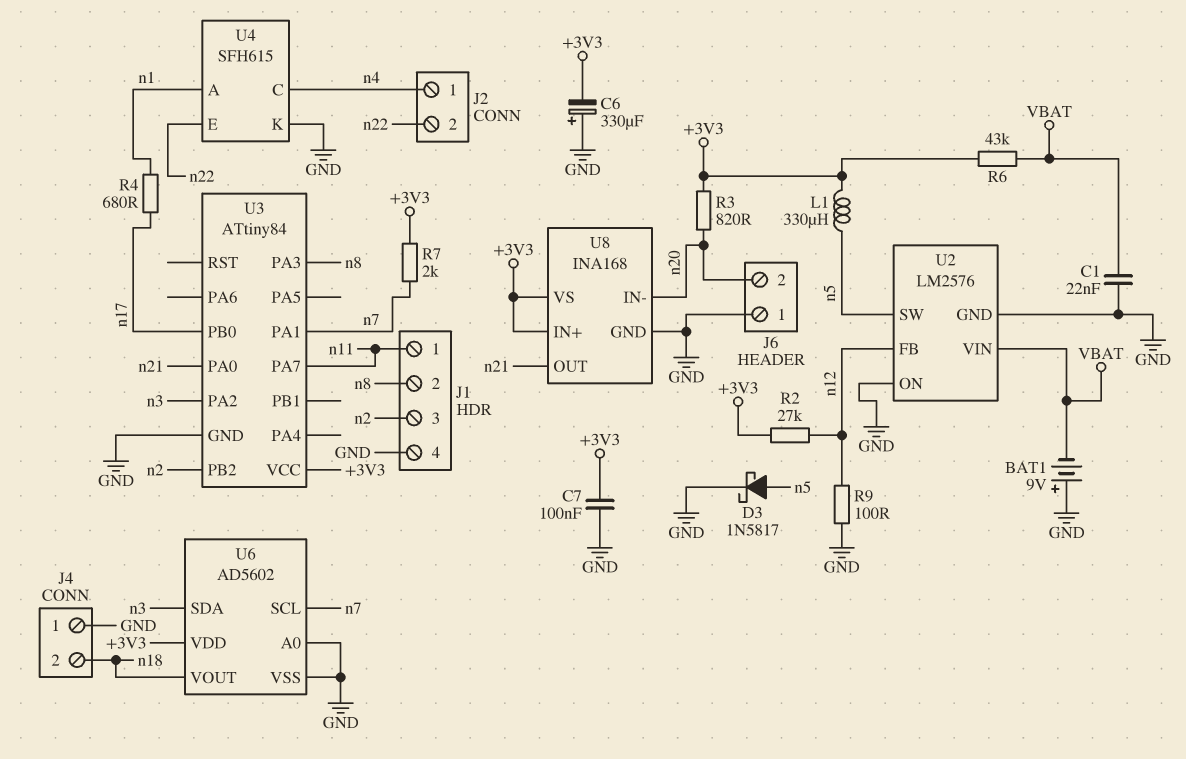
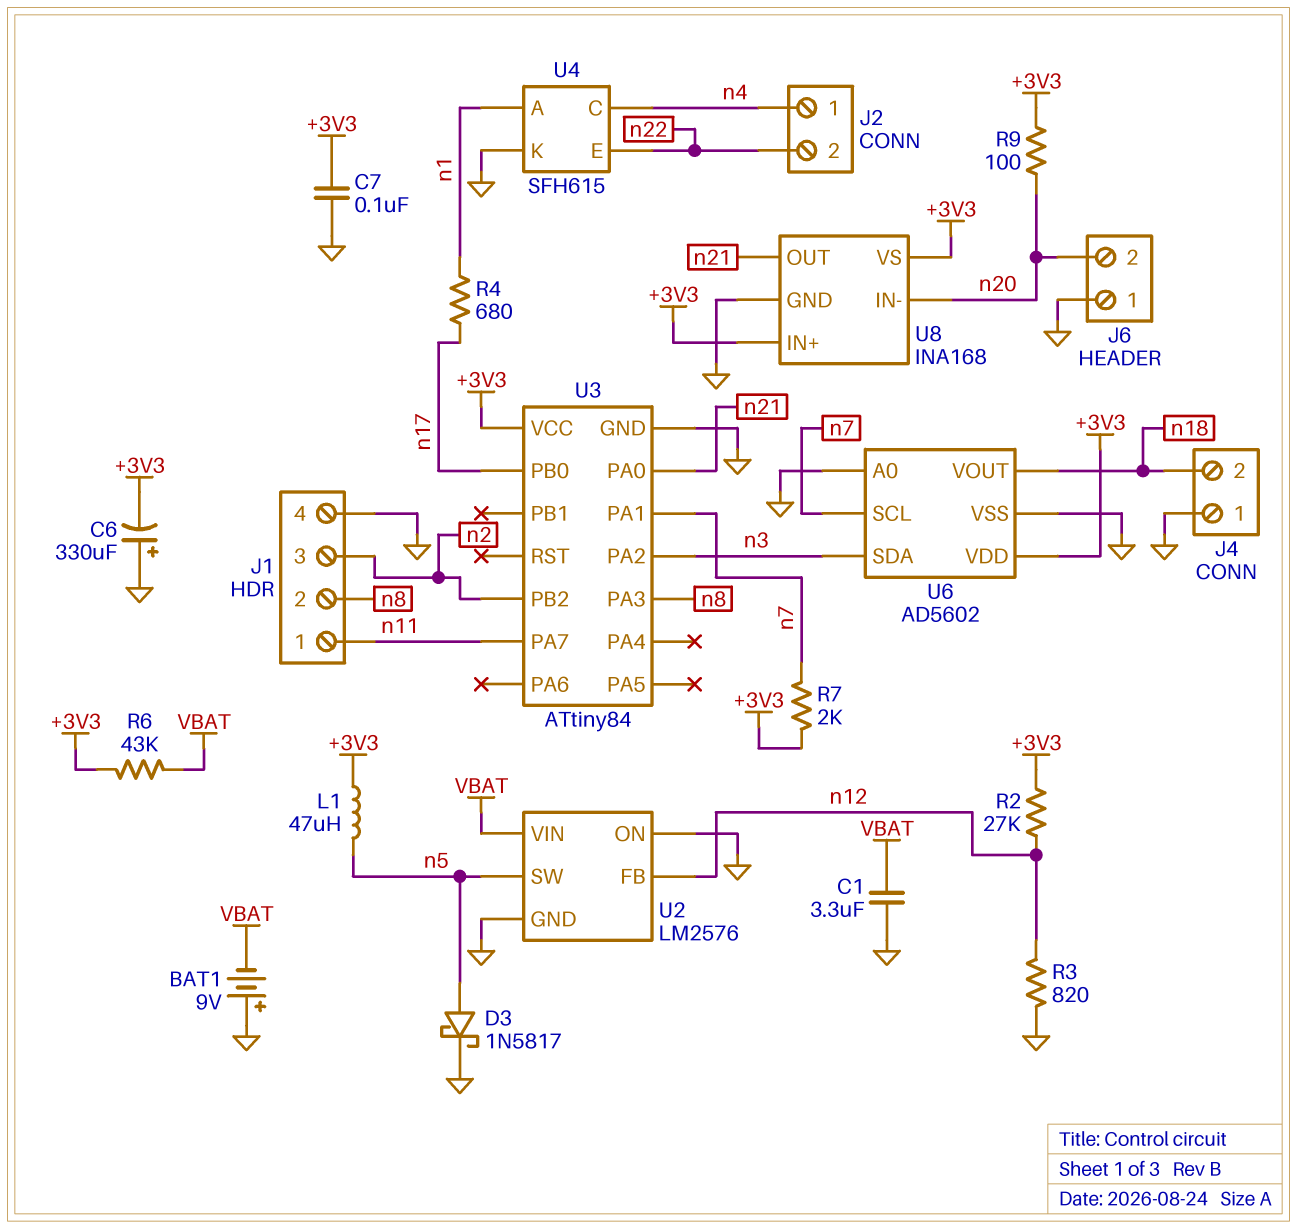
C1: 22nF (GND, VBAT) -> 3.3uF (GND, VBAT)
L1: 330uH (+3V3, n5) -> 47uH (+3V3, n5)
R3: 820 (+3V3, n20) -> 820 (GND, n12)
R9: 100 (GND, n12) -> 100 (+3V3, n20)

